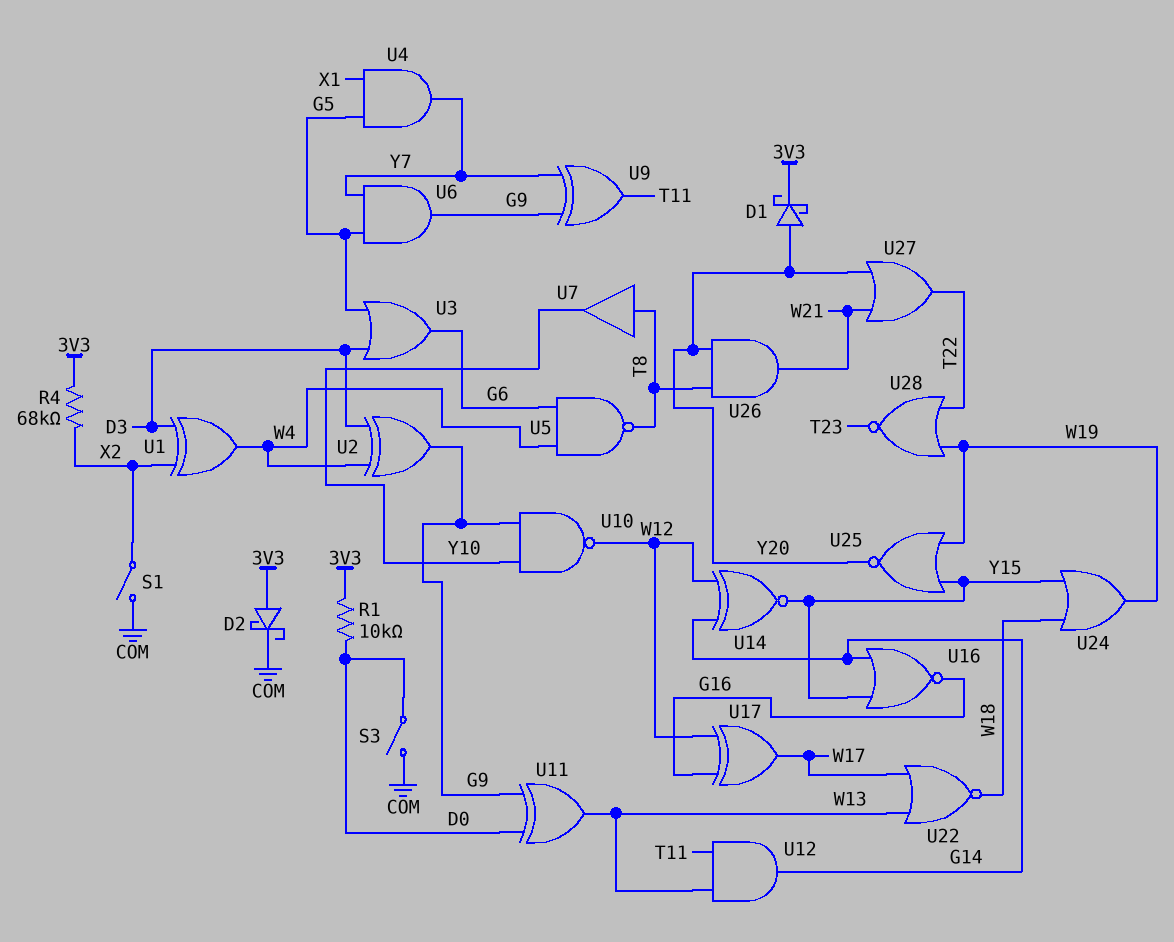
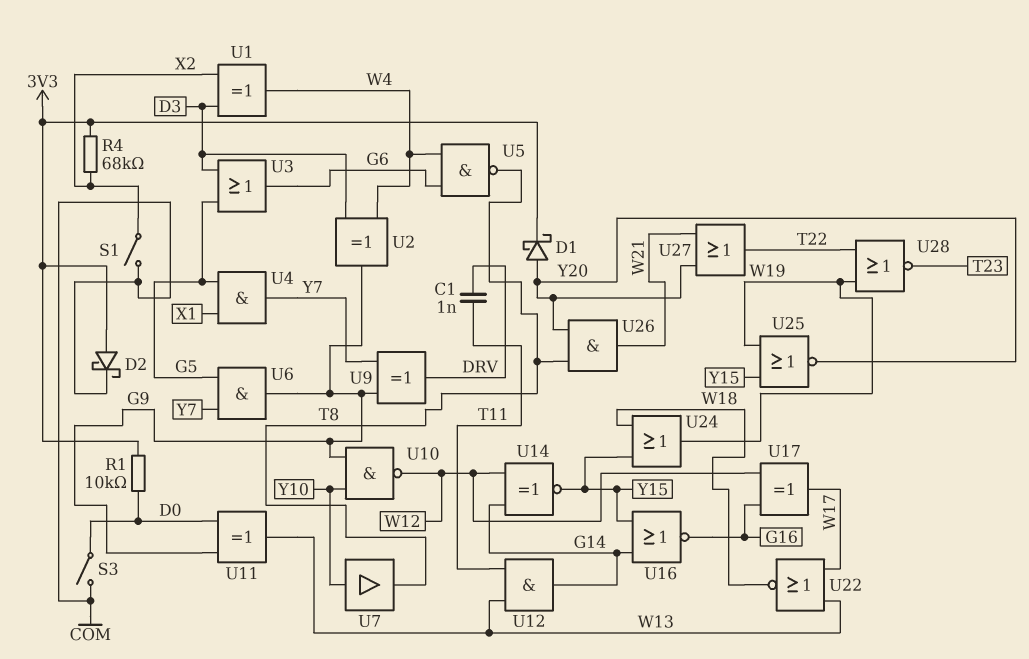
C1: none -> 1nF (DRV, T11)
U7: buffer (in T8, out Y10) -> buffer (in Y10, out T8)
U9: XOR (in G9, in Y7, out T11) -> XOR (in G9, in Y7, out DRV)

